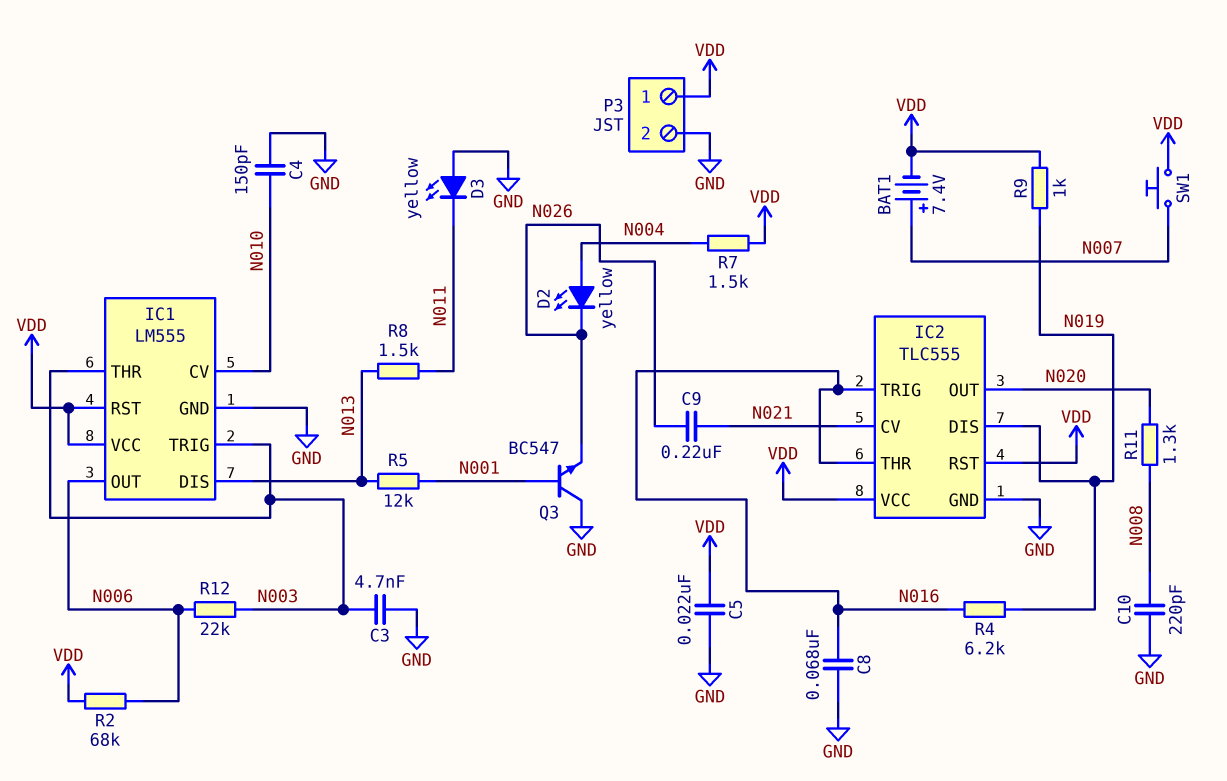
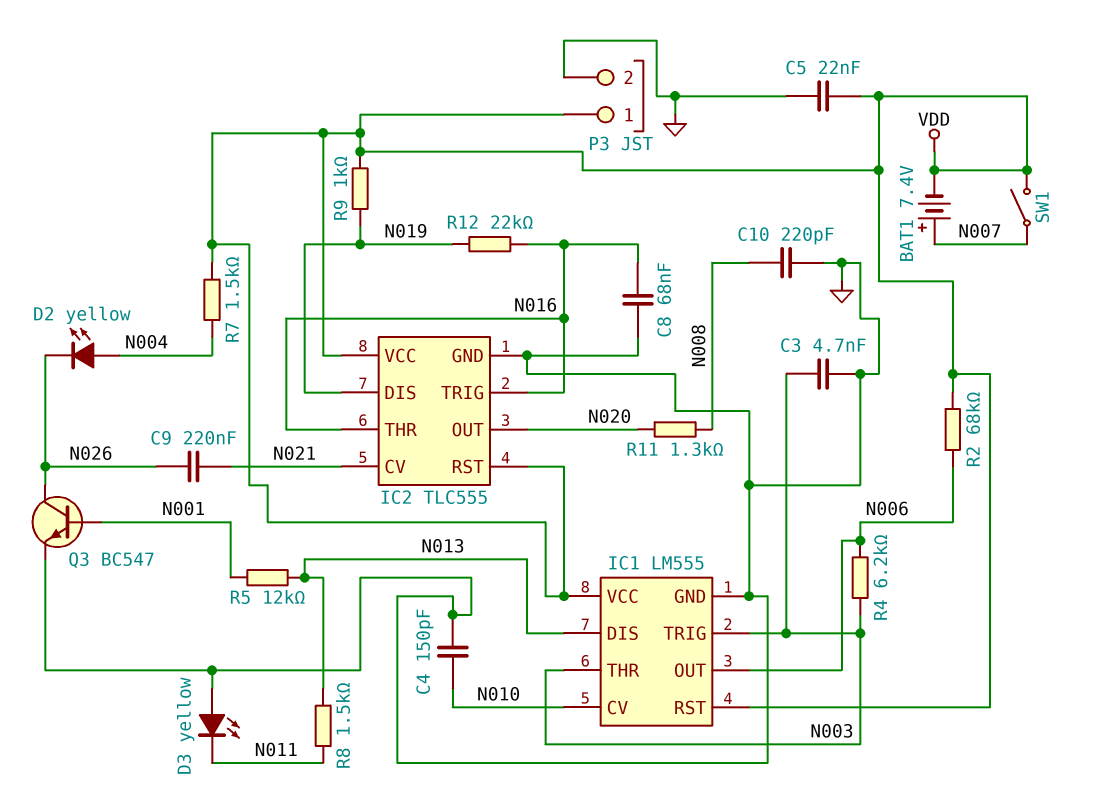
Q3: NPN BC547 (B N001, C GND, E N026) -> NPN BC547 (B N001, C N026, E GND)
R4: 6.2k (N016, N019) -> 6.2k (N003, N006)
R12: 22k (N003, N006) -> 22k (N016, N019)
SW1: button (N007, VDD) -> switch (N007, VDD)

